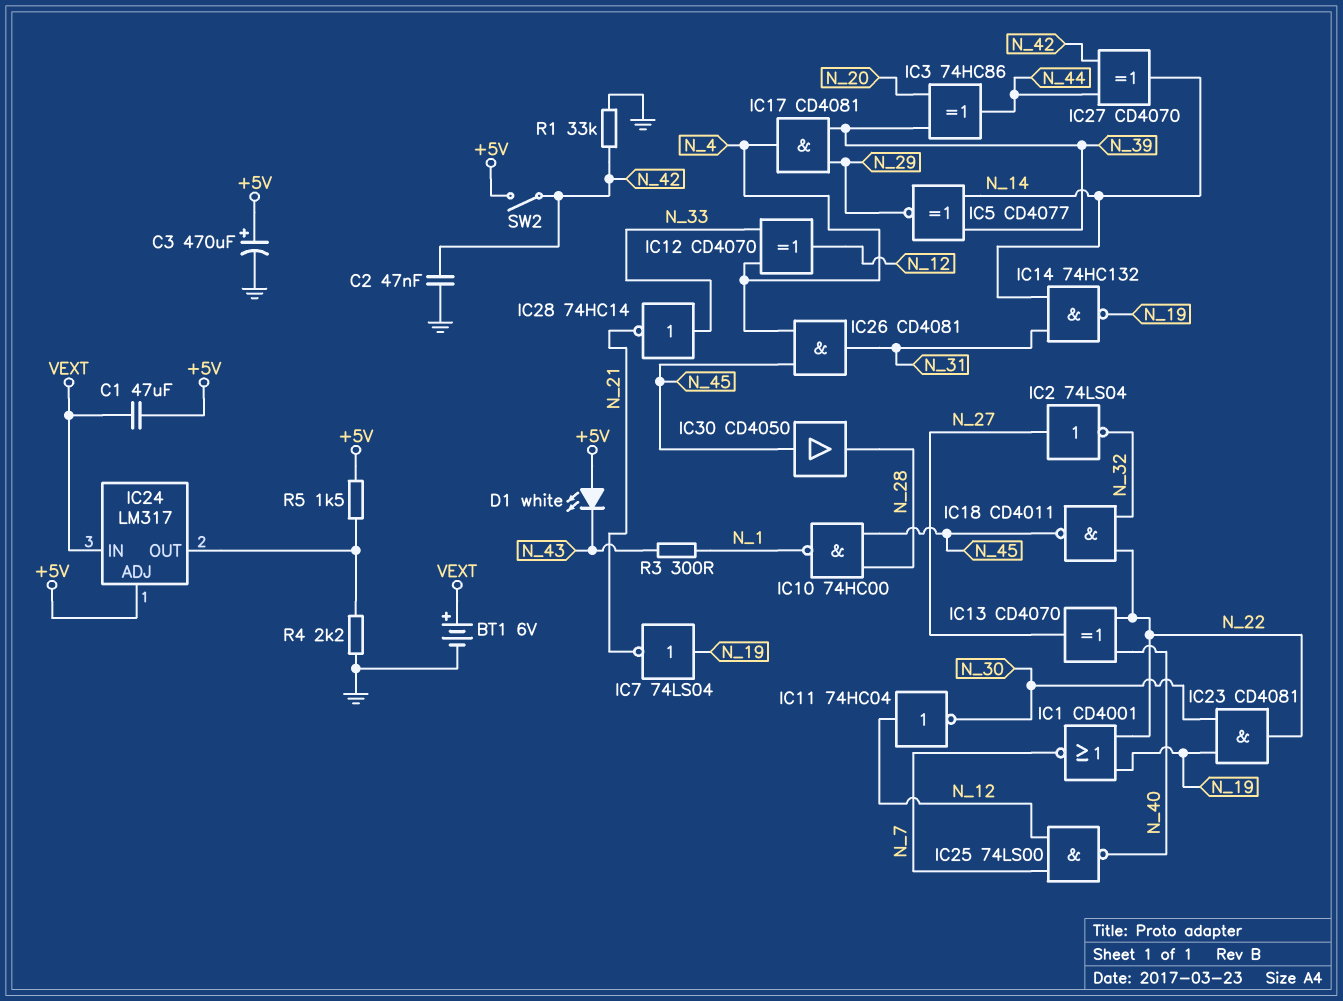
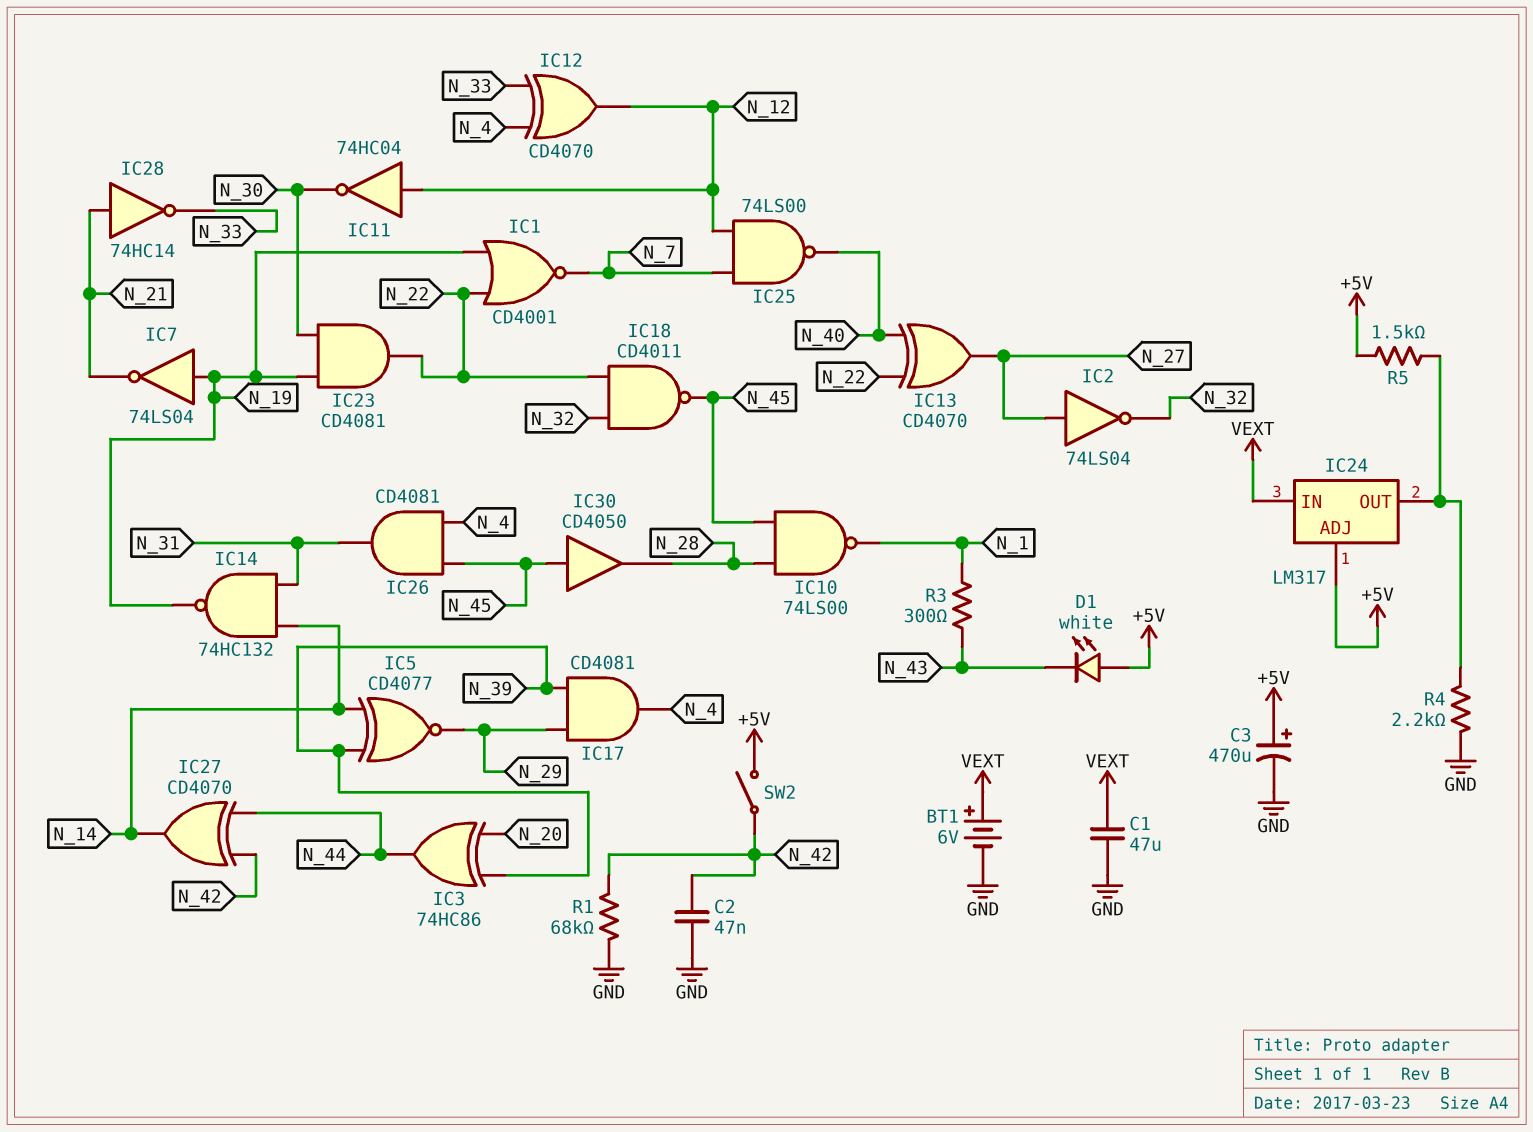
C1: 47uF (+5V, VEXT) -> 47uF (GND, VEXT)
IC10: NAND 74HC00 (in N_28, in N_45, out N_1) -> NAND 74LS00 (in N_28, in N_45, out N_1)
IC28: NOT 74HC14 (in N_33, out N_21) -> NOT 74HC14 (in N_21, out N_33)
R1: 33k (GND, N_42) -> 68k (GND, N_42)

